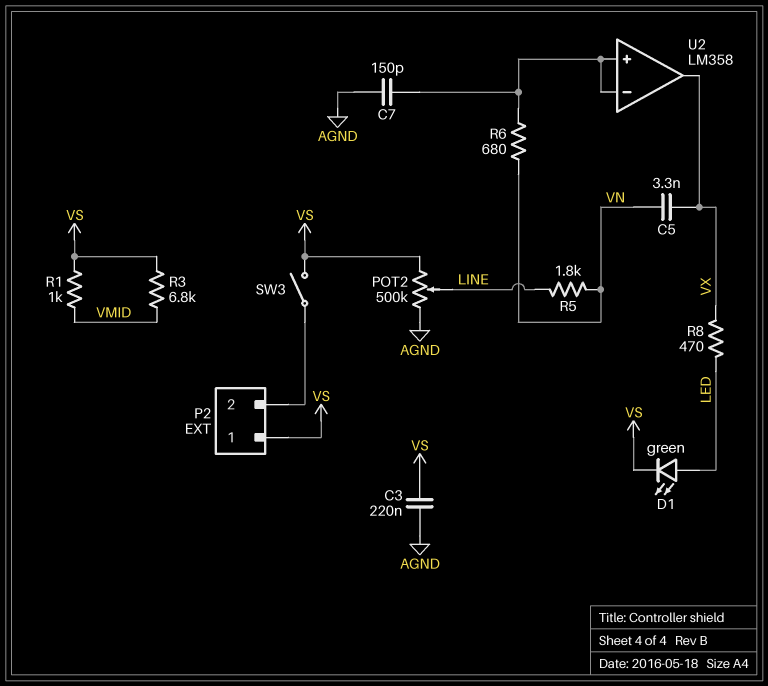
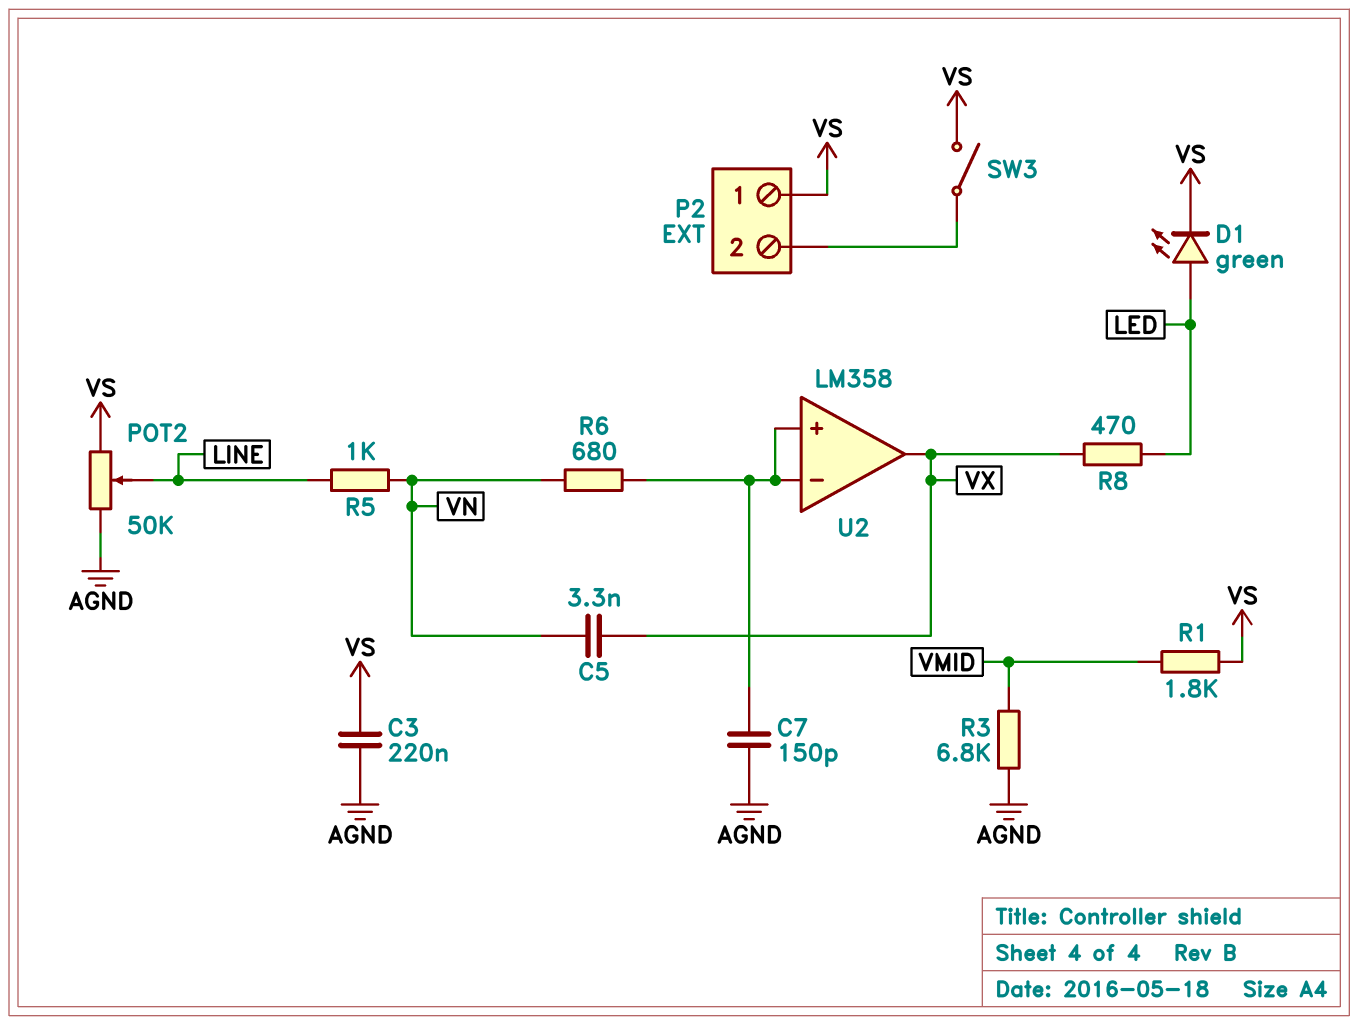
POT2: 500k (AGND, VS, wiper LINE) -> 50k (AGND, VS, wiper LINE)
R1: 1k (VMID, VS) -> 1.8k (VMID, VS)
R3: 6.8k (VMID, VS) -> 6.8k (AGND, VMID)
R5: 1.8k (LINE, VN) -> 1k (LINE, VN)

